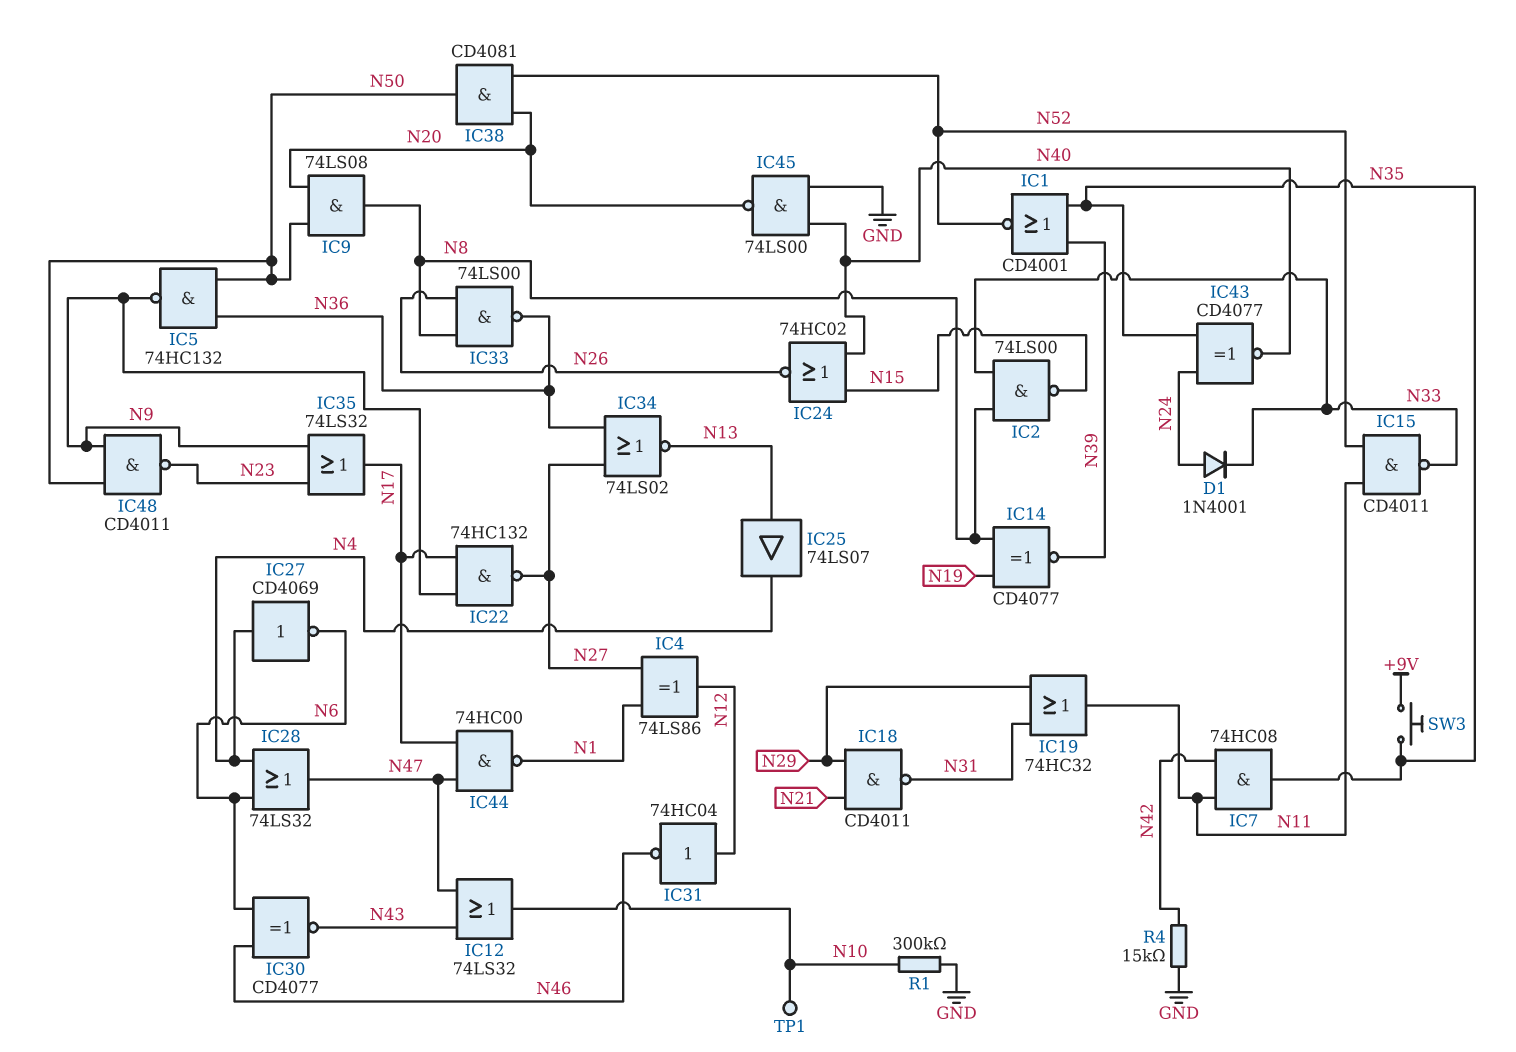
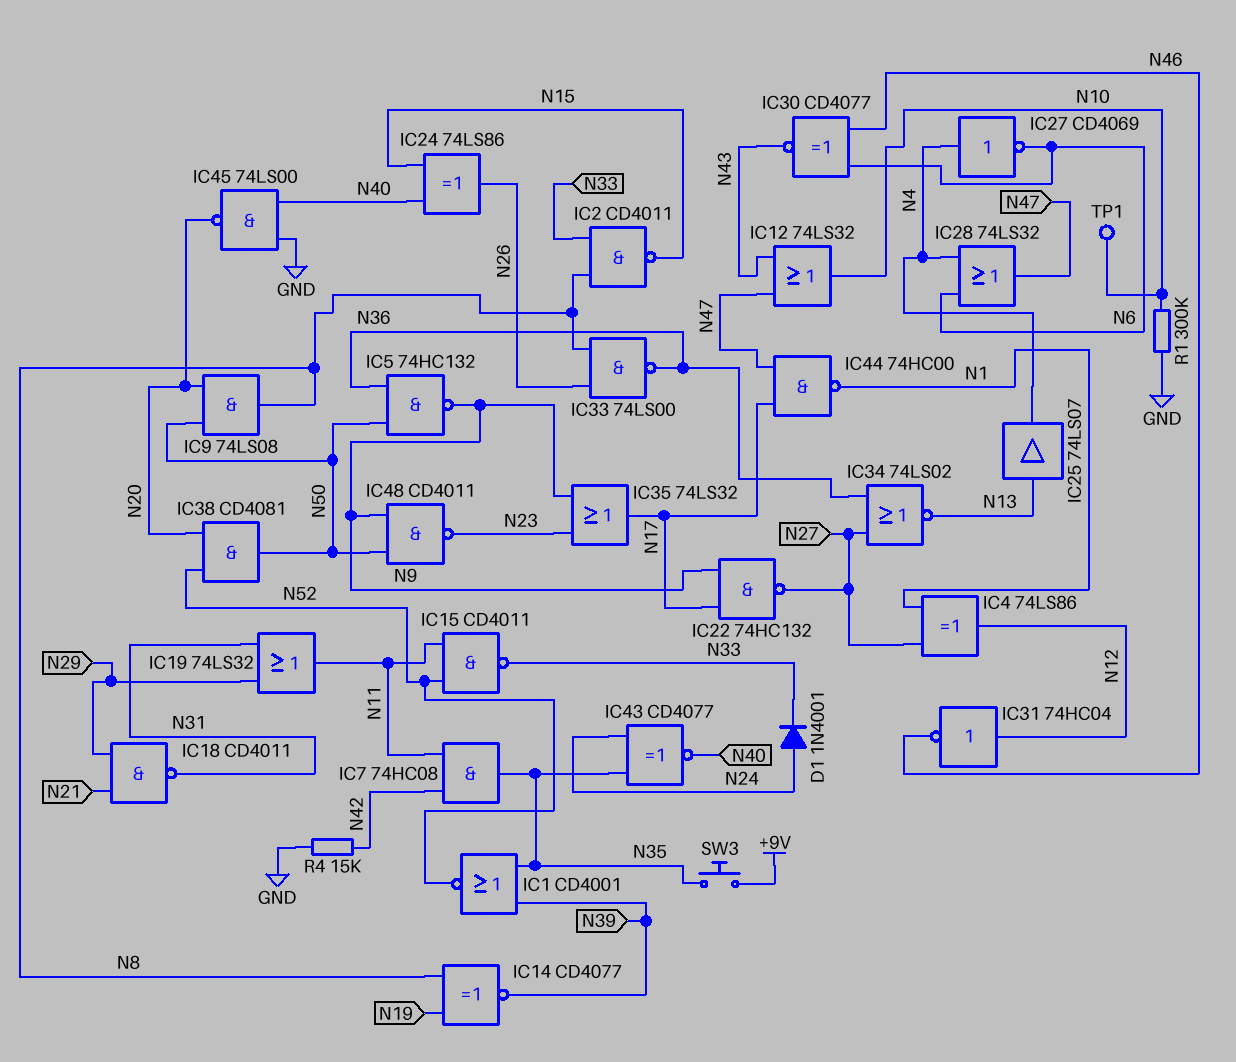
IC2: NAND 74LS00 (in N8, in N33, out N15) -> NAND CD4011 (in N8, in N33, out N15)
IC19: OR 74HC32 (in N29, in N31, out N11) -> OR 74LS32 (in N29, in N31, out N11)
IC24: NOR 74HC02 (in N15, in N40, out N26) -> XOR 74LS86 (in N15, in N40, out N26)

